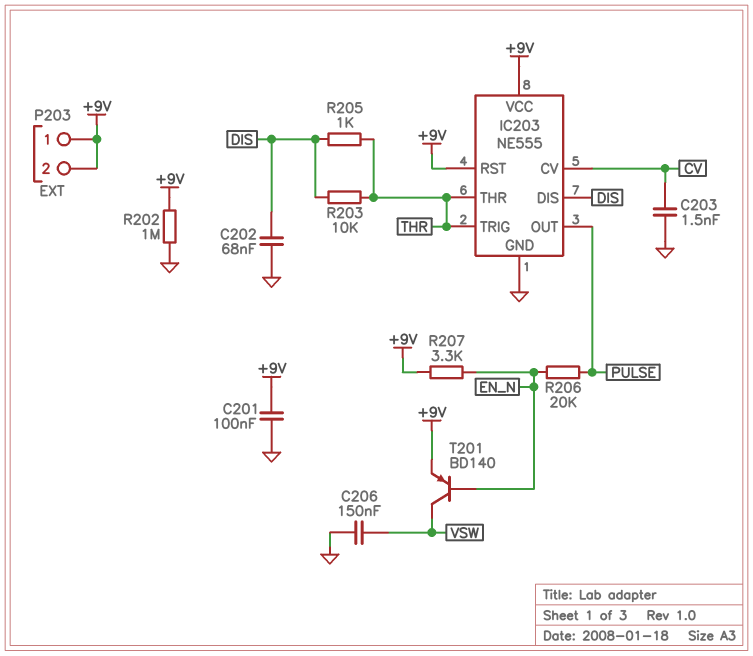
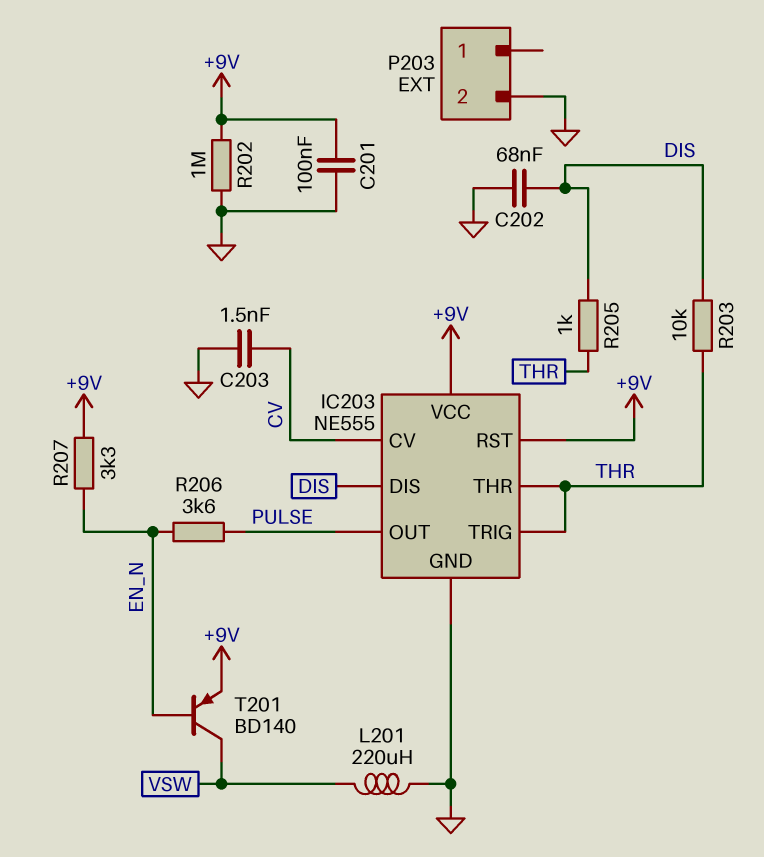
C206: 150nF (GND, VSW) -> none
L201: none -> 220uH (GND, VSW)
P203 pin 1: +9V -> none
P203 pin 2: +9V -> GND
R206: 20k (EN_N, PULSE) -> 3.6k (EN_N, PULSE)

